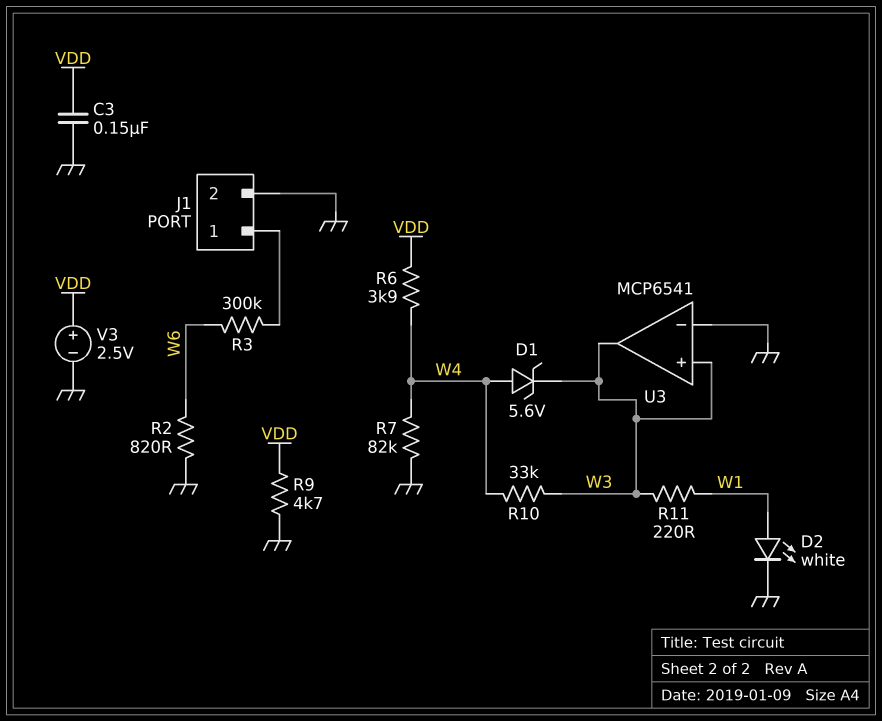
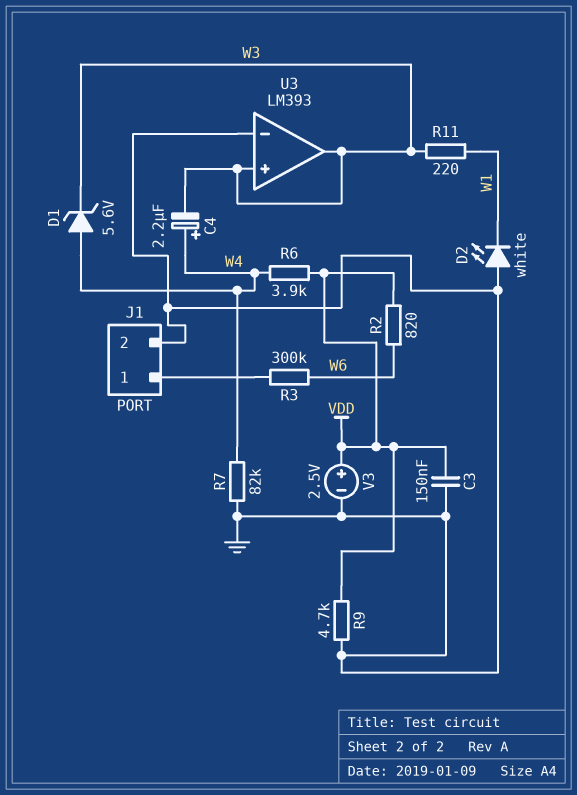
C4: none -> 2.2uF (plus W4, minus W3)
D2: LED white (A W1, K GND) -> LED white (A GND, K W1)
R2: 820 (GND, W6) -> 820 (VDD, W6)
R10: 33k (W3, W4) -> none
U3: MCP6541 -> LM393

